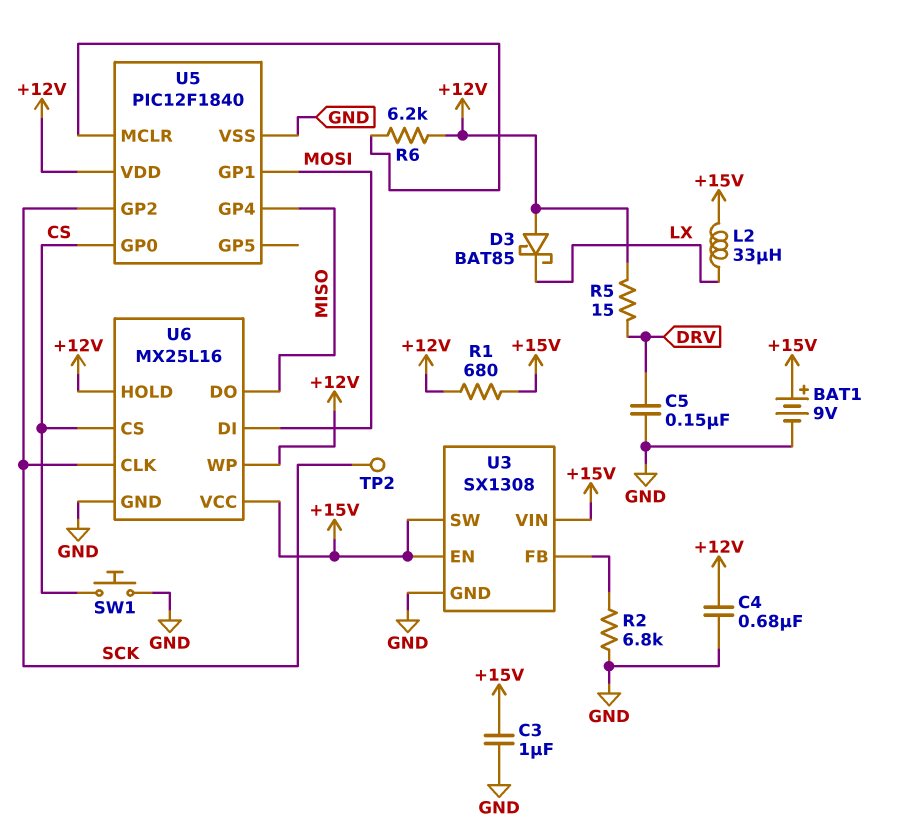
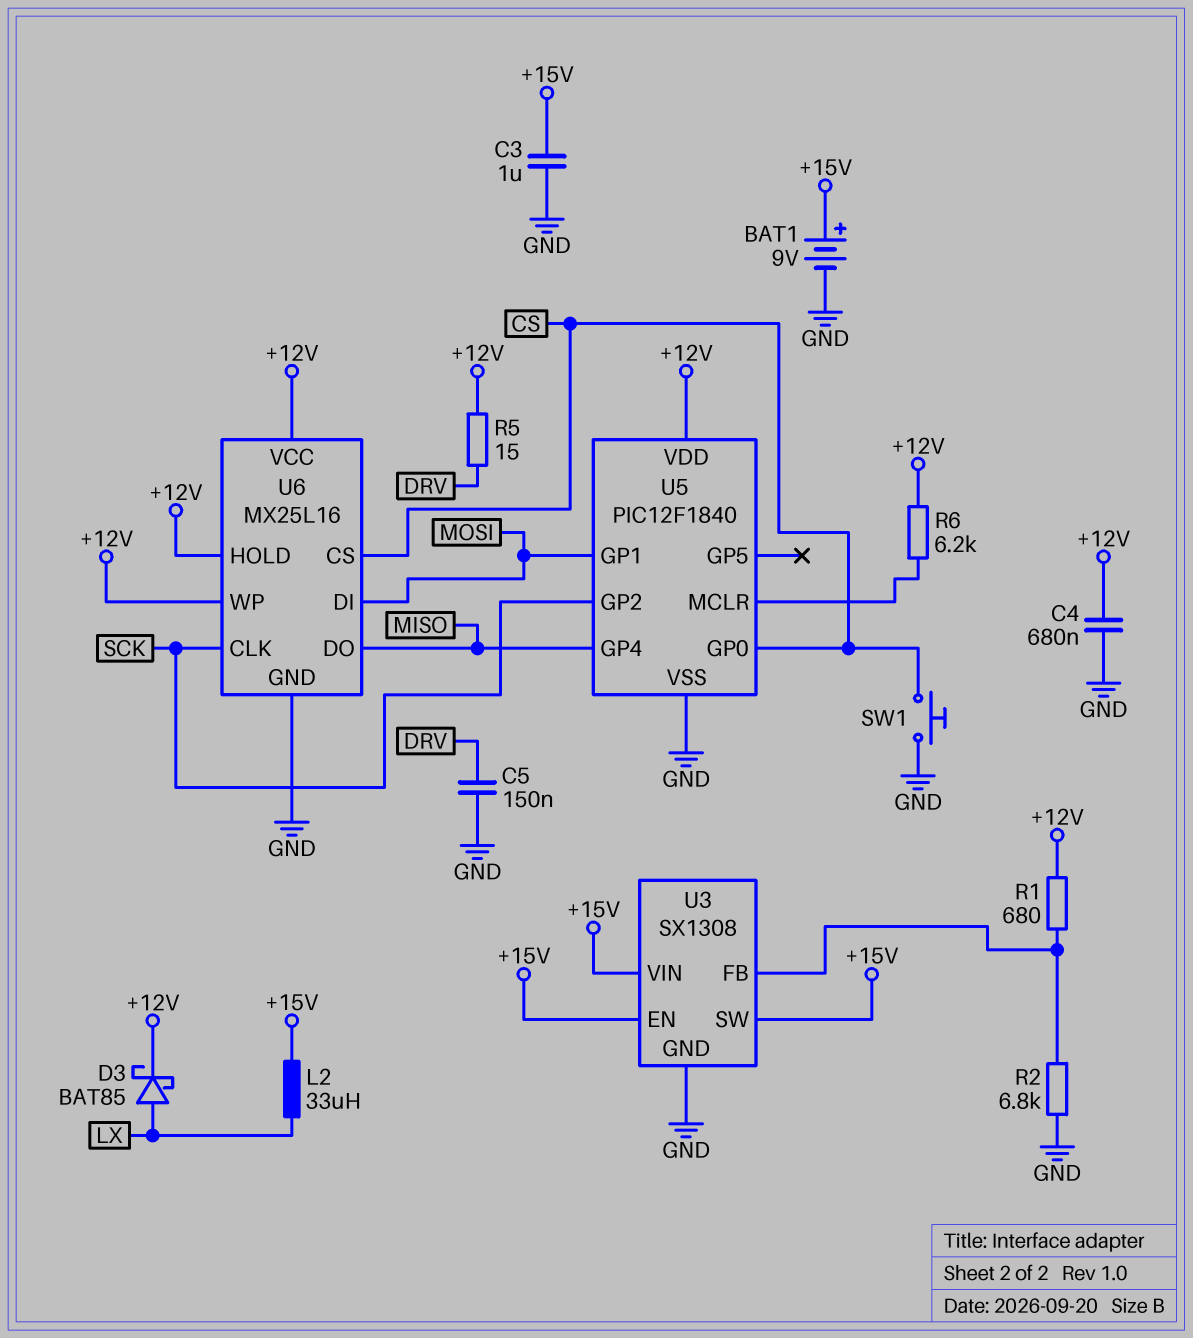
D3: schottky BAT85 (A +12V, K LX) -> schottky BAT85 (A LX, K +12V)
R1: 680 (+12V, +15V) -> 680 (+12V, U3/FB)
TP2: test point (SCK) -> none
U6 pin VCC: +15V -> +12V

